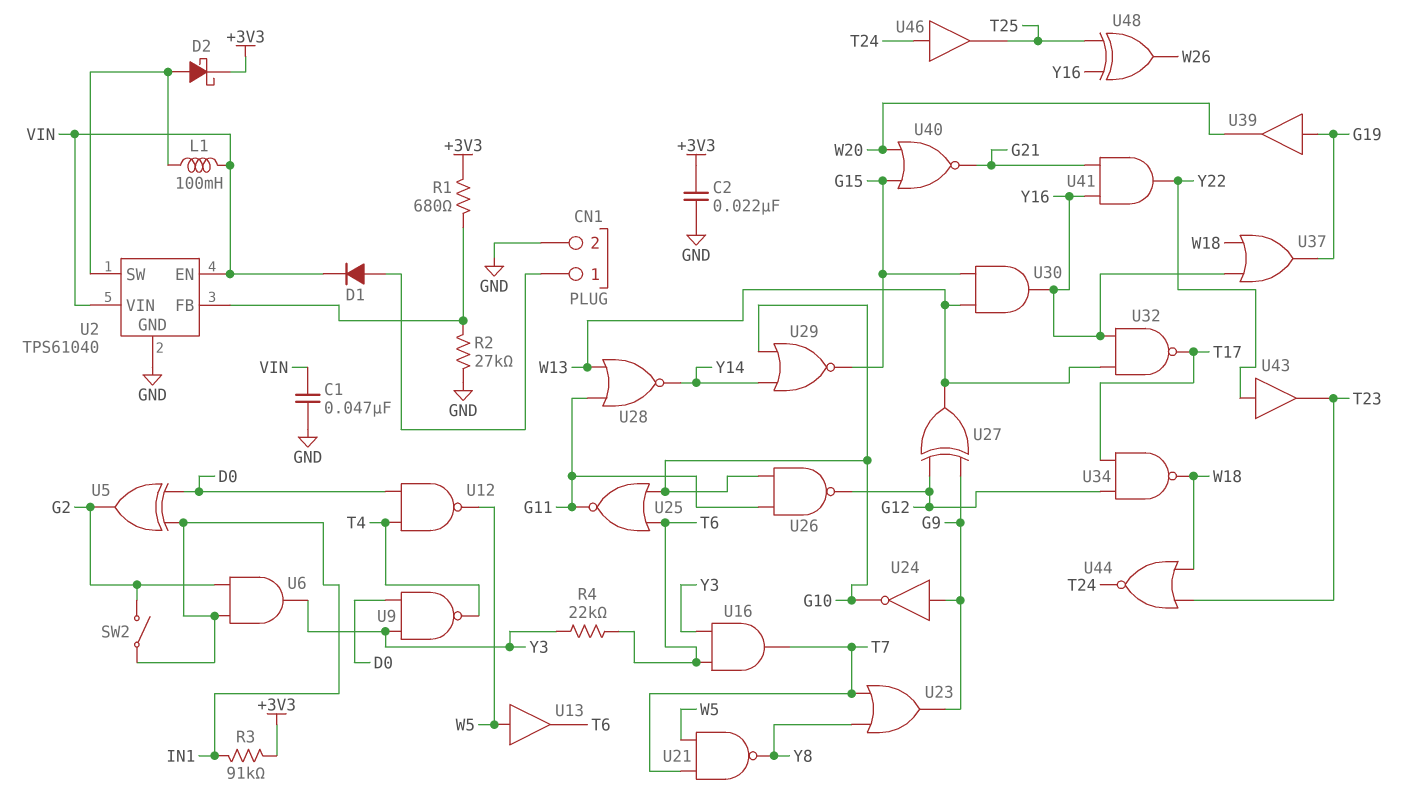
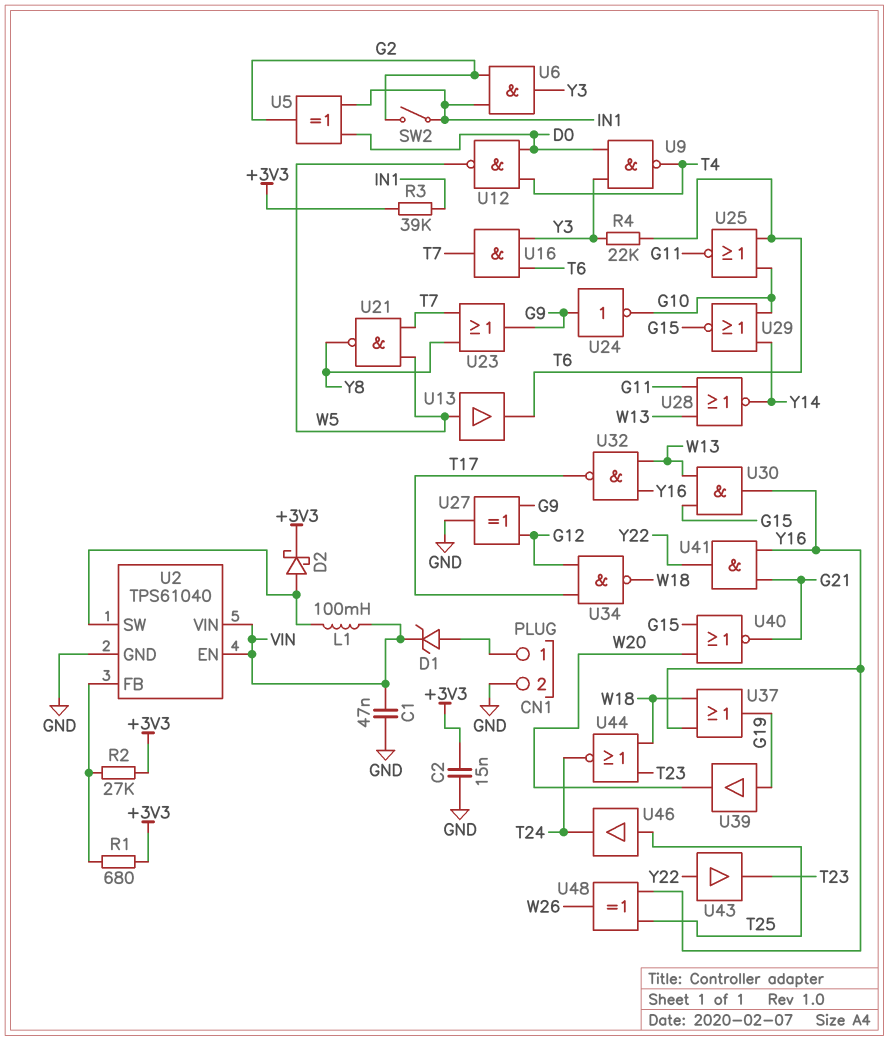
C2: 22nF (+3V3, GND) -> 15nF (+3V3, GND)
D1: diode (A CN1/1, K VIN) -> zener (A CN1/1, K VIN)
R2: 27k (GND, U2/FB) -> 27k (+3V3, U2/FB)
R3: 91k (+3V3, IN1) -> 39k (+3V3, IN1)
U26: NAND (in G10, in G11, out G12) -> none
U27: XOR (in G9, in G12, out W13) -> XOR (in G9, in G12, out GND)
U46: buffer (in T24, out T25) -> buffer (in T25, out T24)

